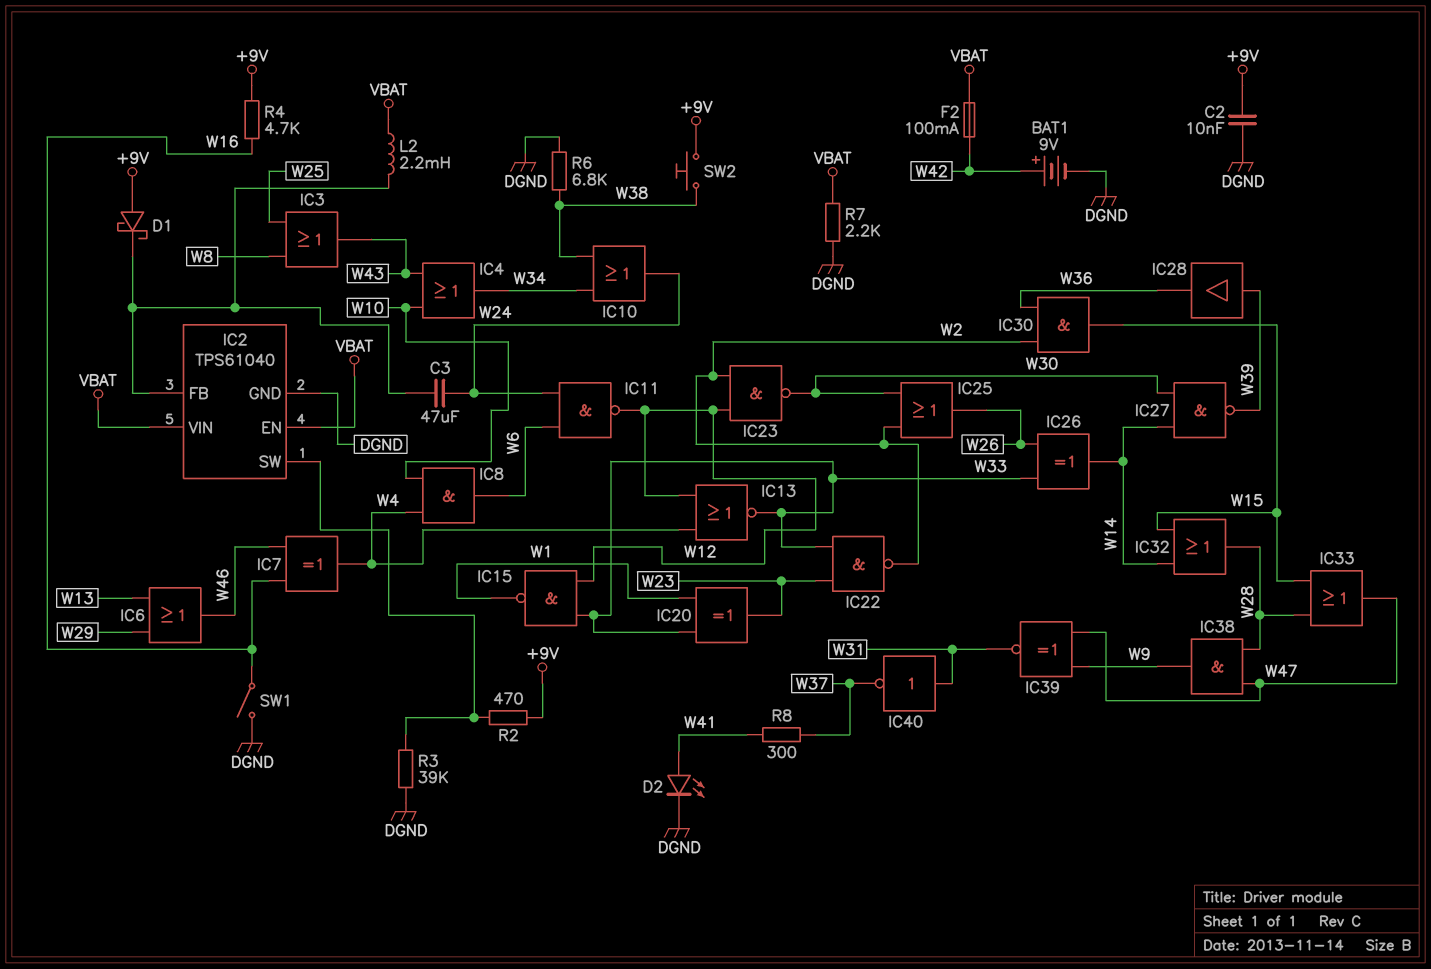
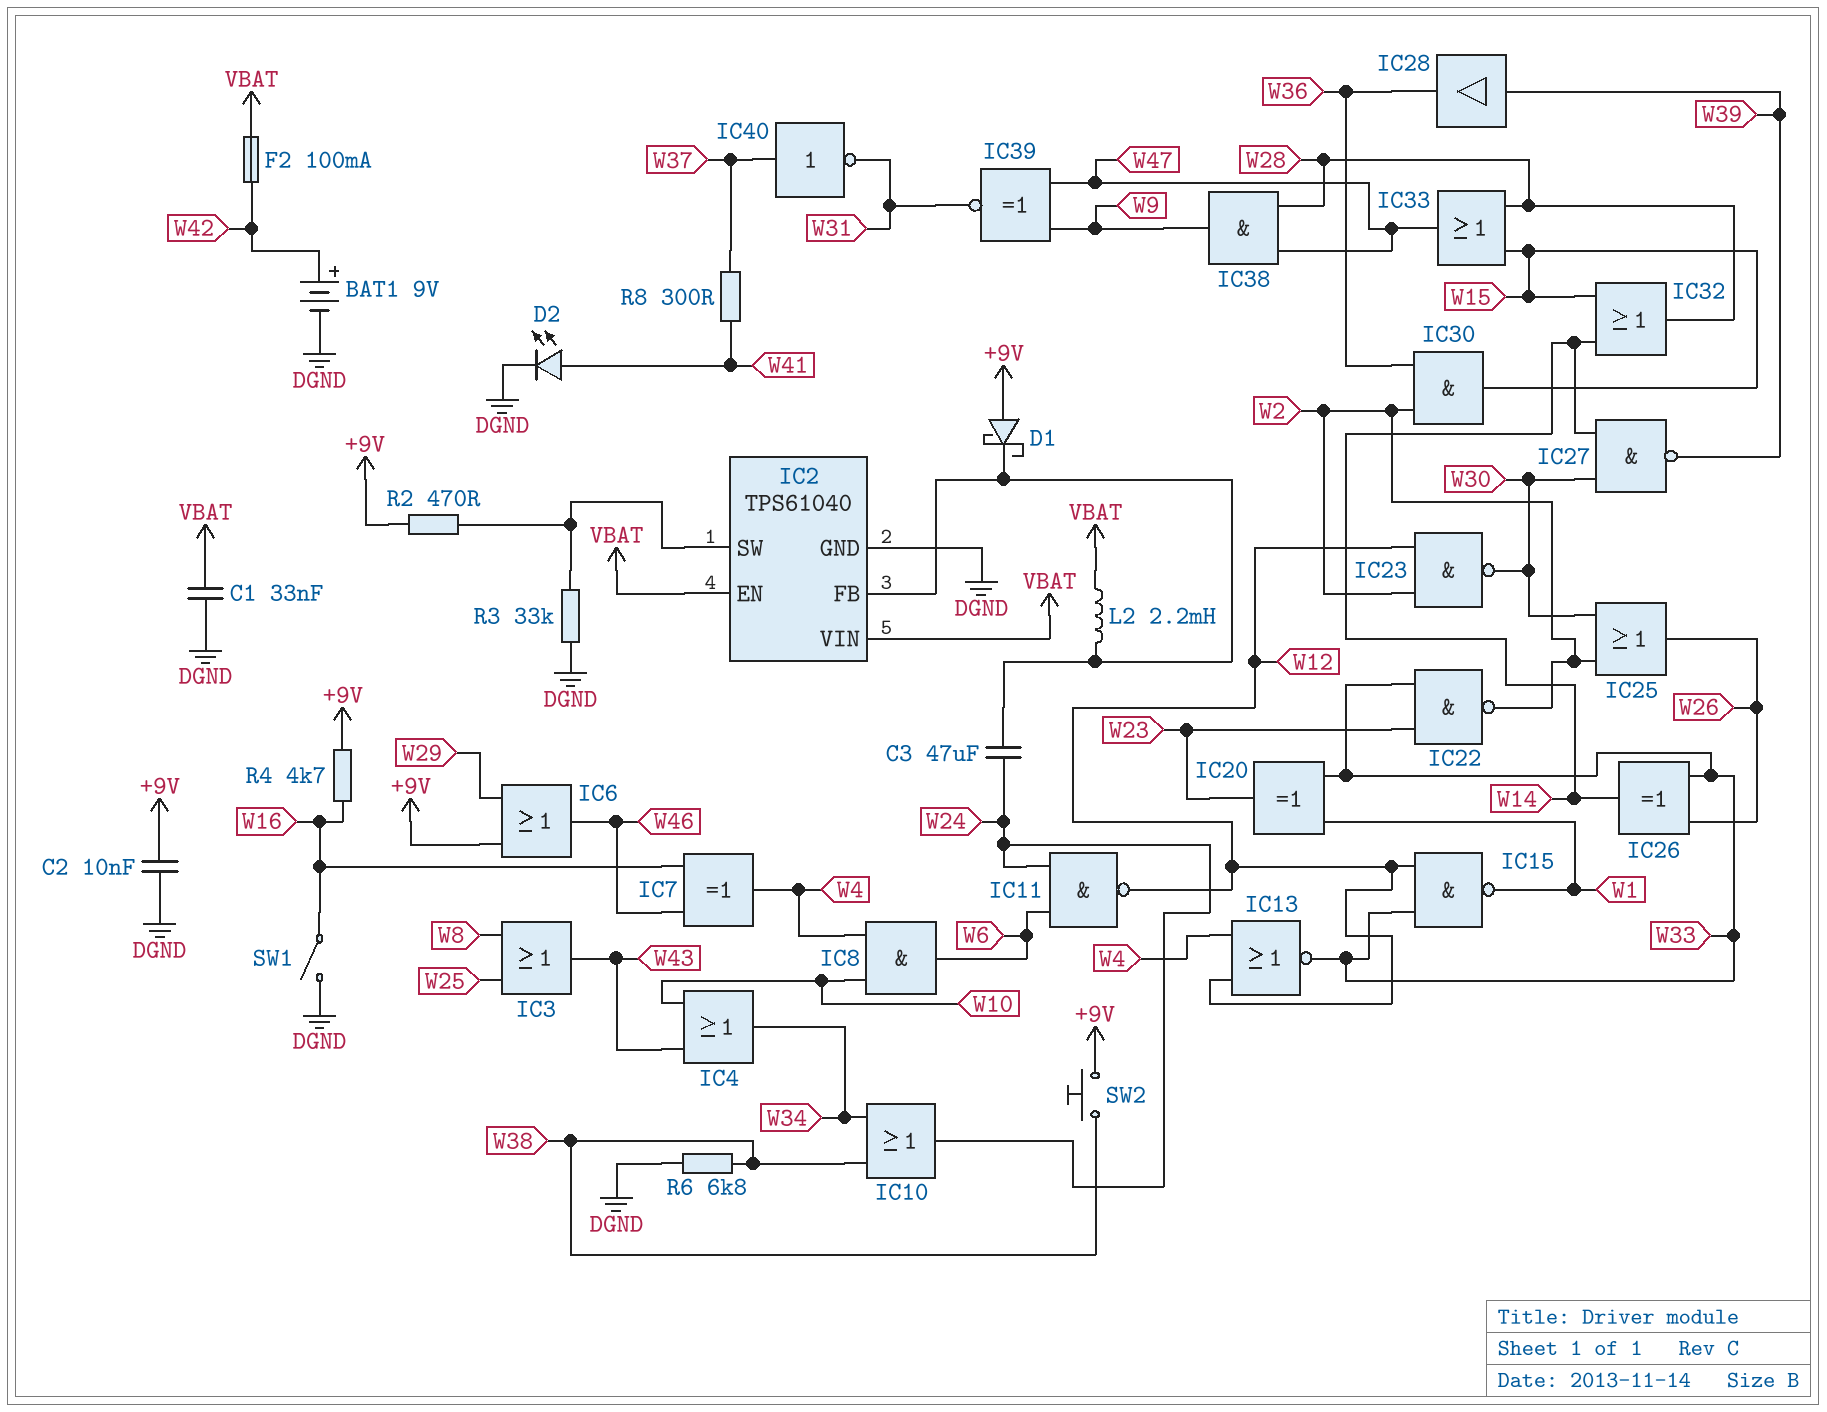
C1: none -> 33nF (DGND, VBAT)
IC6: OR (in W13, in W29, out W46) -> OR (in +9V, in W29, out W46)
IC40: NOT (in W31, out W37) -> NOT (in W37, out W31)
R3: 39k (DGND, IC2/SW) -> 33k (DGND, IC2/SW)
R7: 2.2k (DGND, VBAT) -> none

